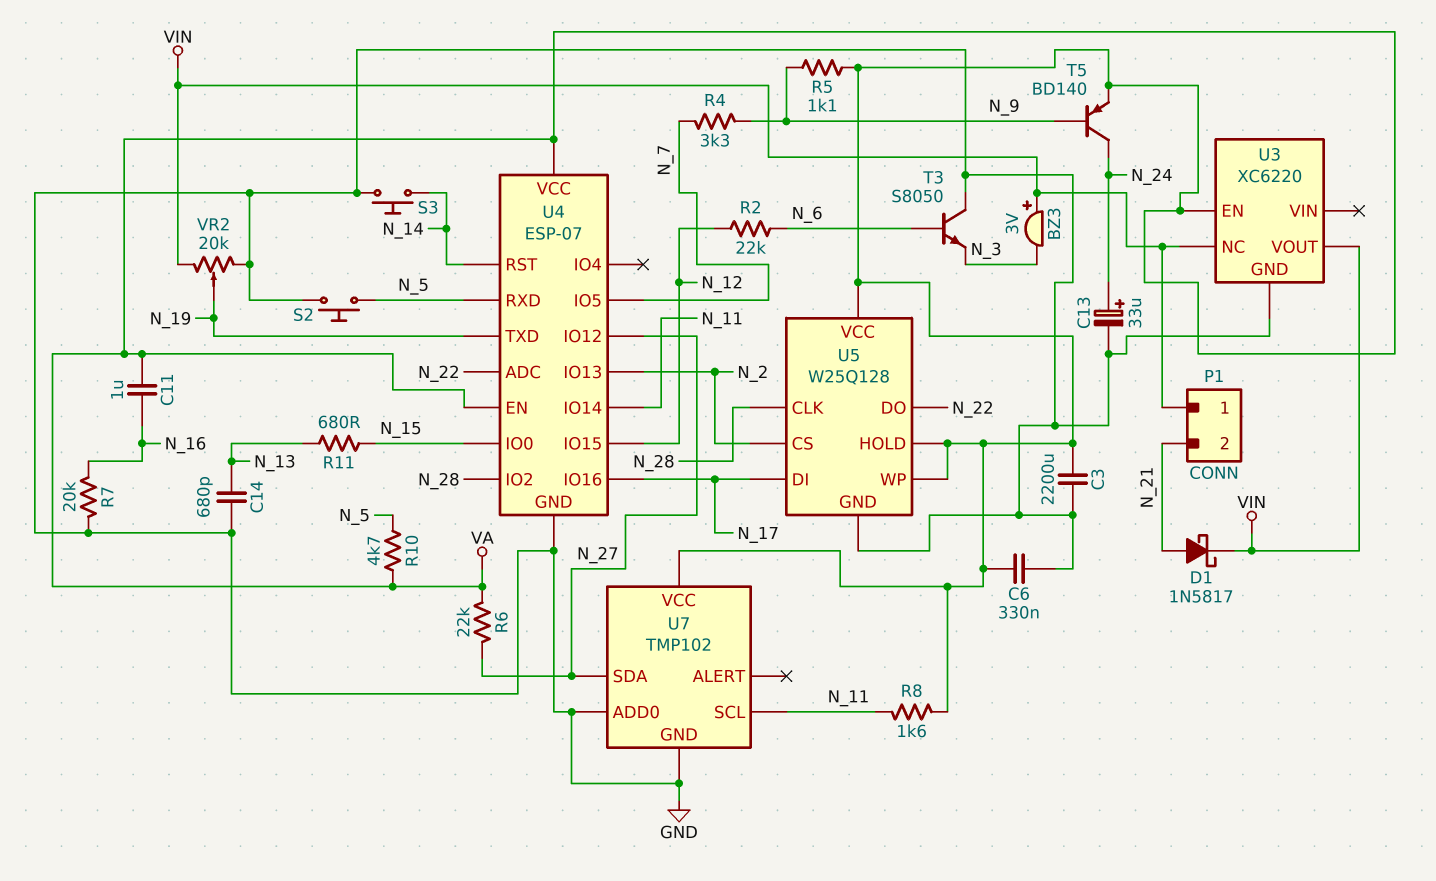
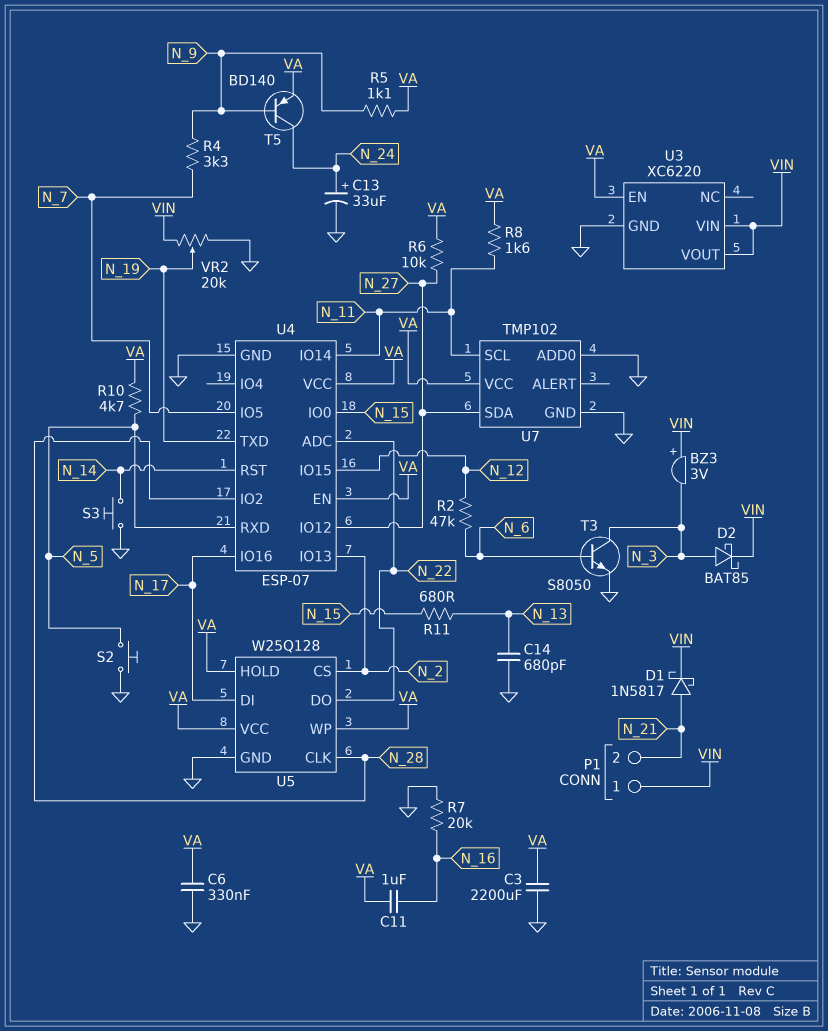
D2: none -> schottky BAT85 (A N_3, K VIN)
R2: 22k (N_6, N_12) -> 47k (N_6, N_12)
R6: 22k (N_27, VA) -> 10k (N_27, VA)
T3: NPN S8050 (B N_6, C GND, E N_3) -> NPN S8050 (B N_6, C N_3, E GND)
U3 pin NC: VIN -> none
U3 pin VIN: none -> VIN

